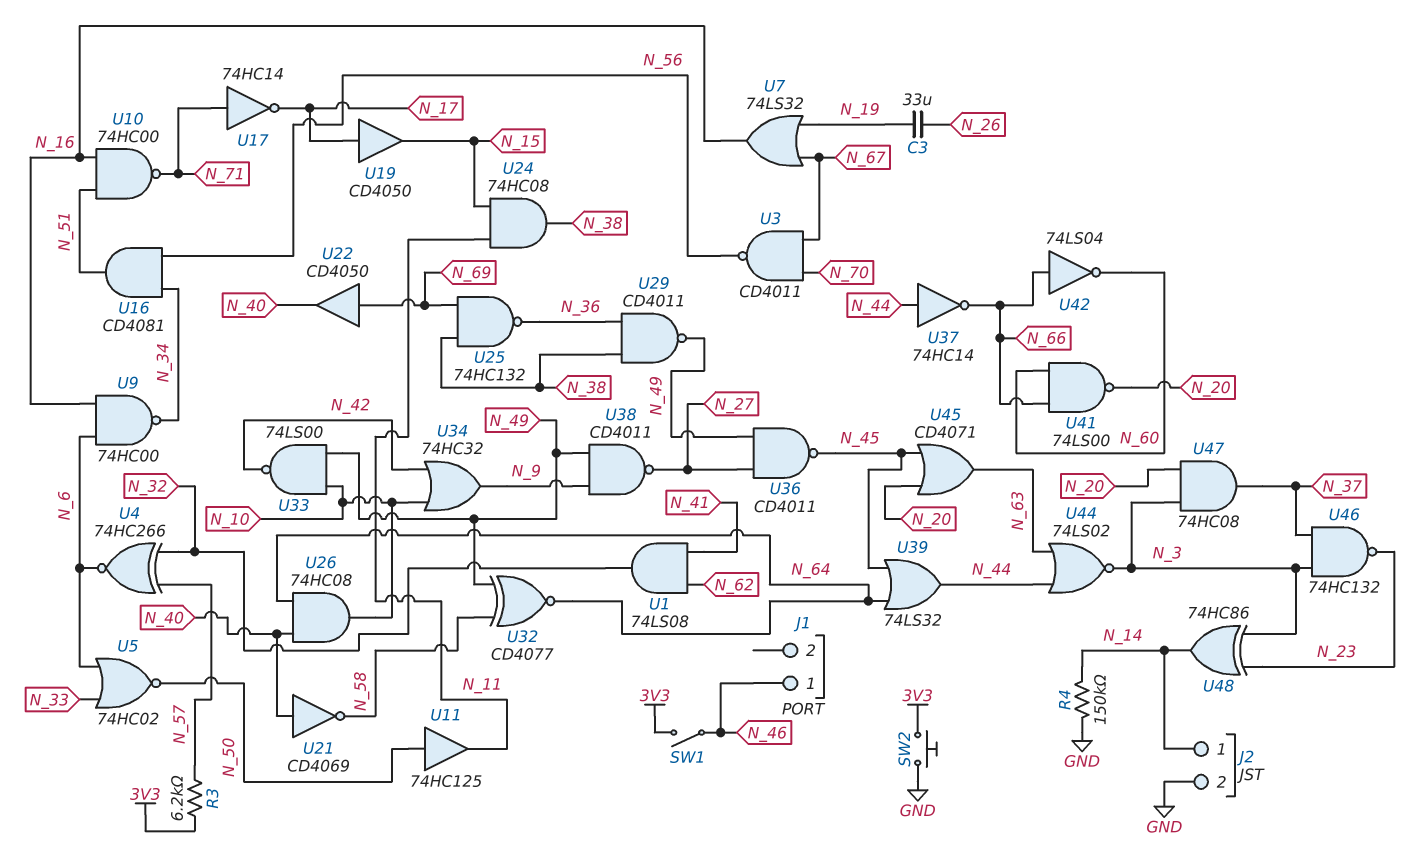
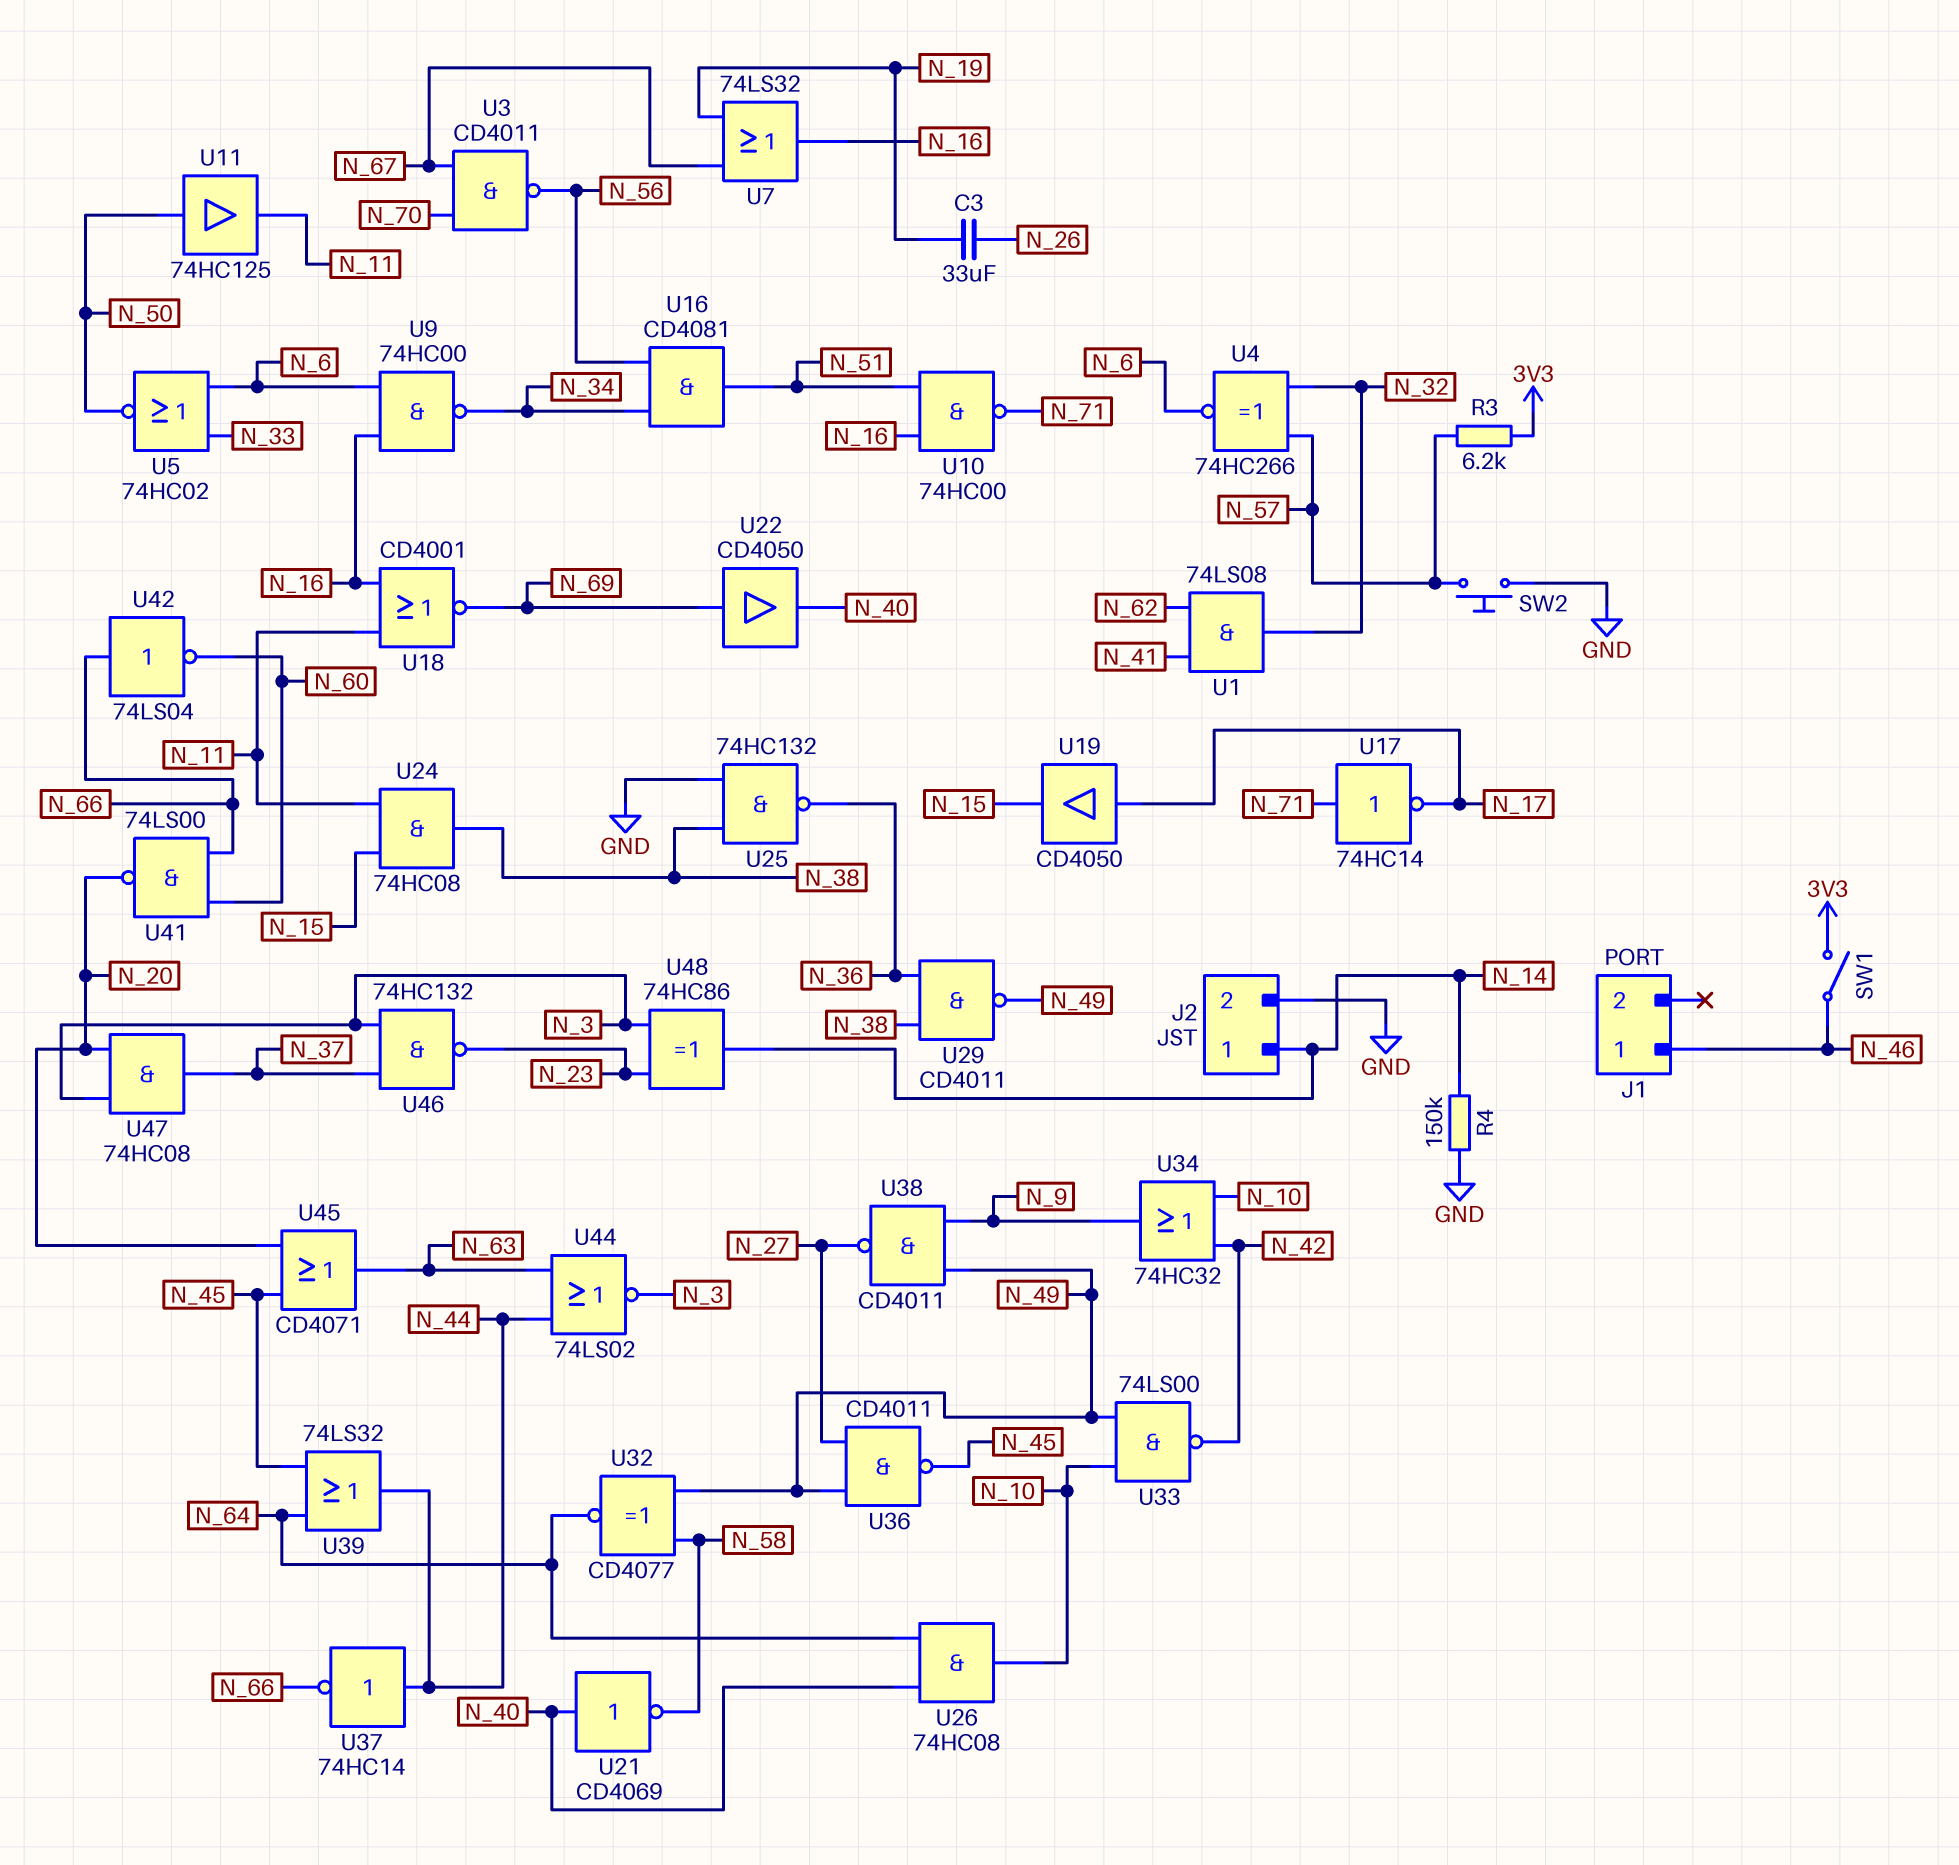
SW2: button (3V3, GND) -> button (GND, N_57)
U18: none -> NOR CD4001 (in N_11, in N_16, out N_69)
U25: NAND 74HC132 (in N_38, in N_69, out N_36) -> NAND 74HC132 (in GND, in N_38, out N_36)

